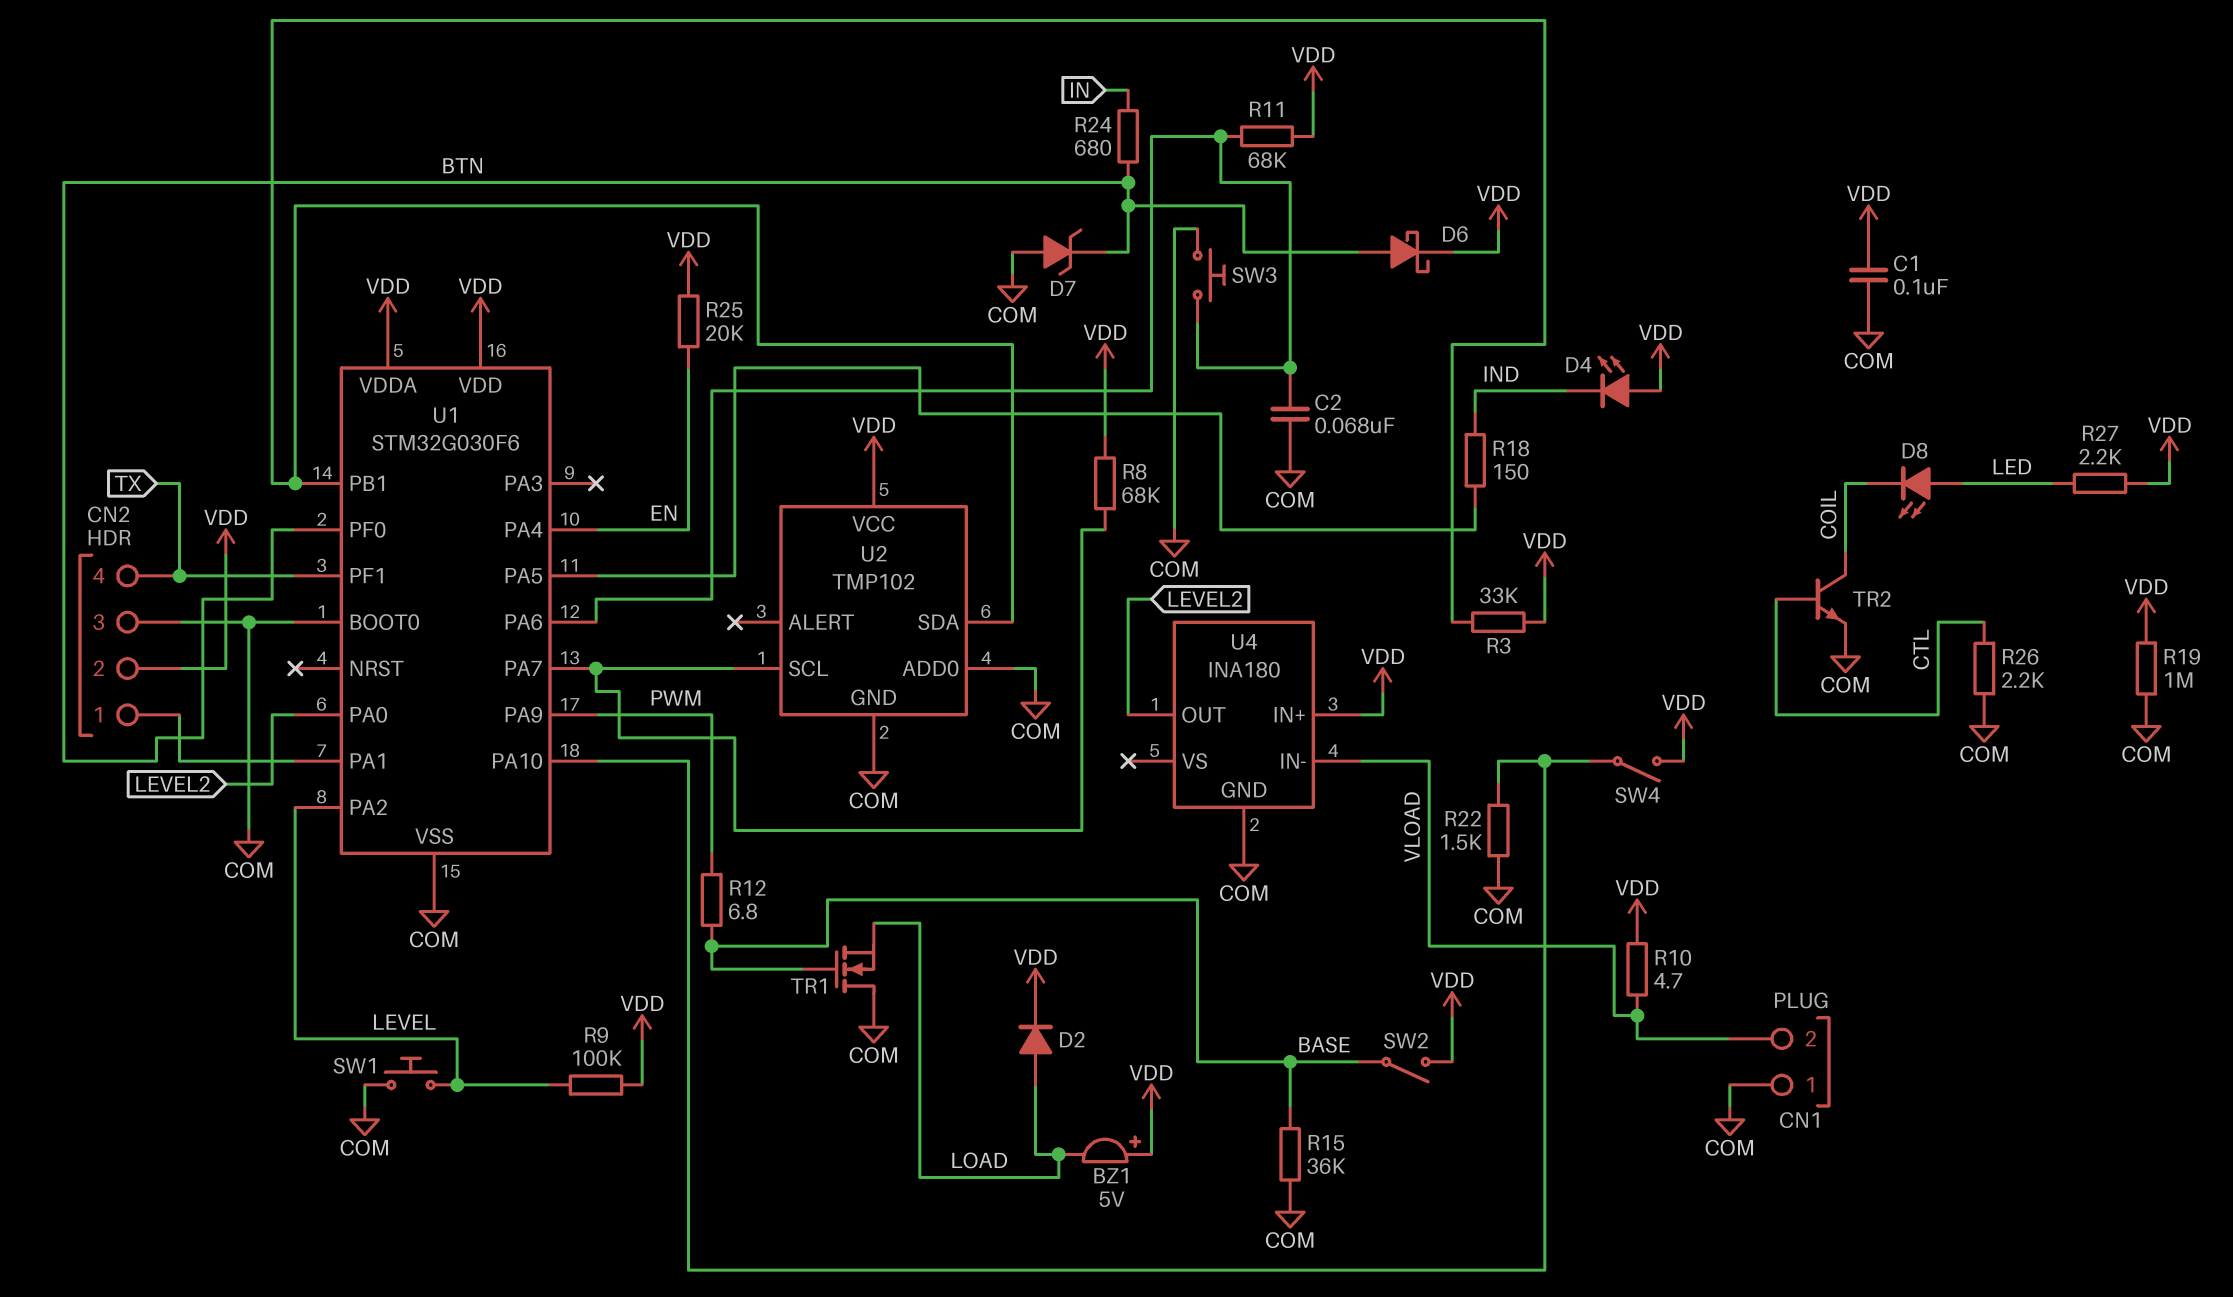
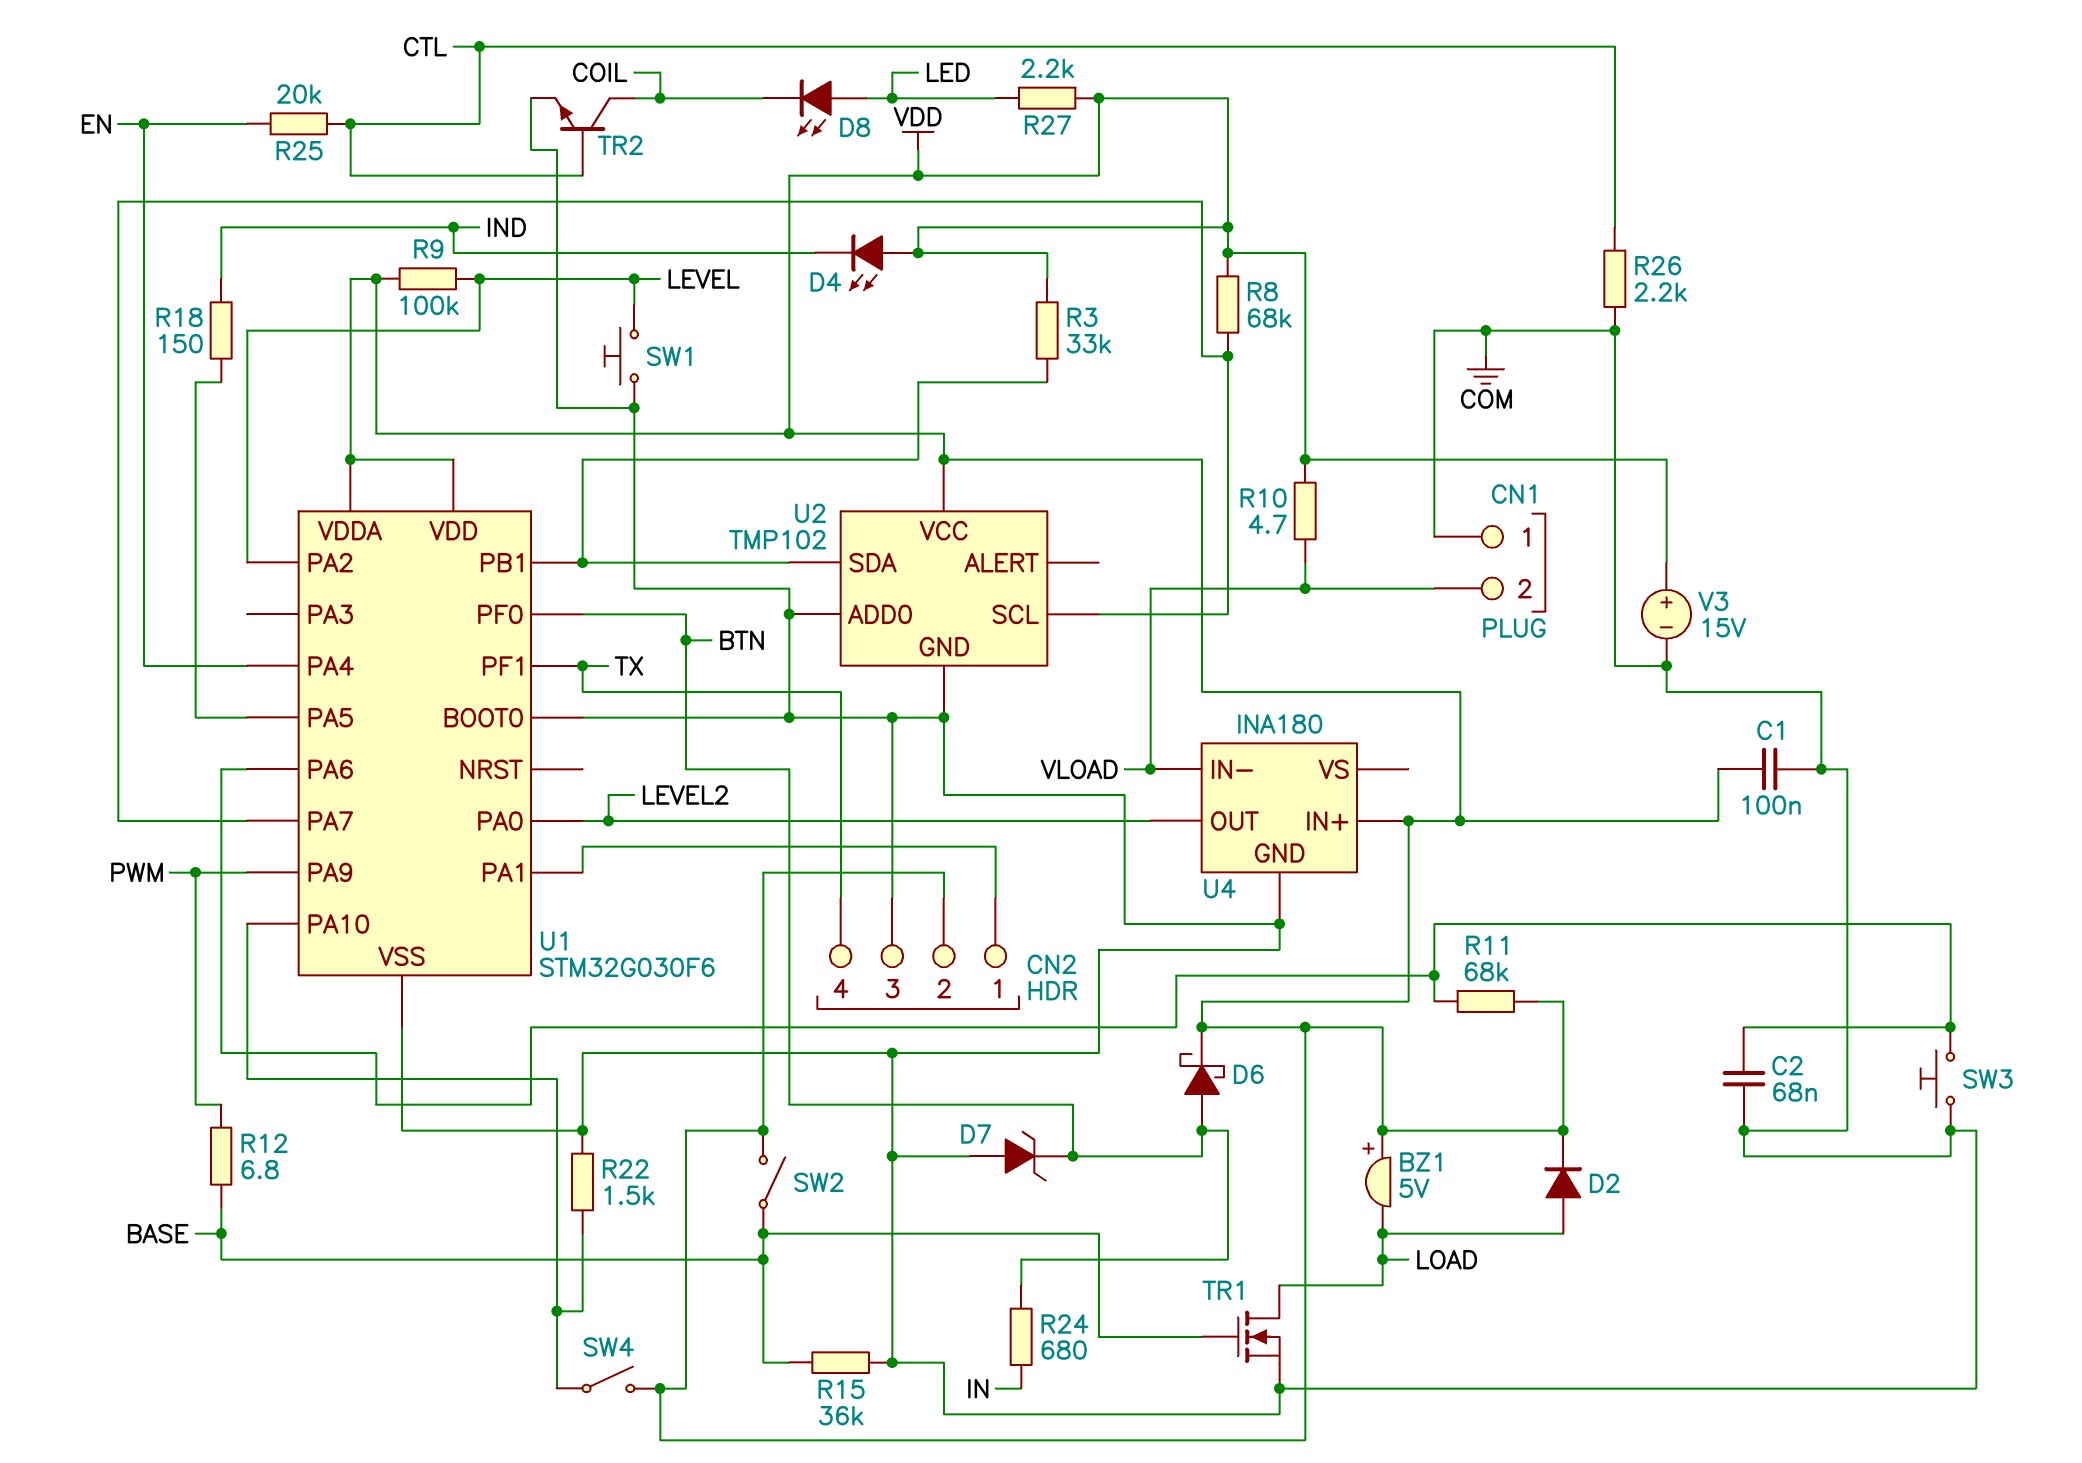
R19: 1M (COM, VDD) -> none
R25: 20k (EN, VDD) -> 20k (CTL, EN)
TR1: NMOS (G BASE, D COM, S LOAD) -> NMOS (G BASE, D LOAD, S COM)
V3: none -> 15V (plus VDD, minus COM)

